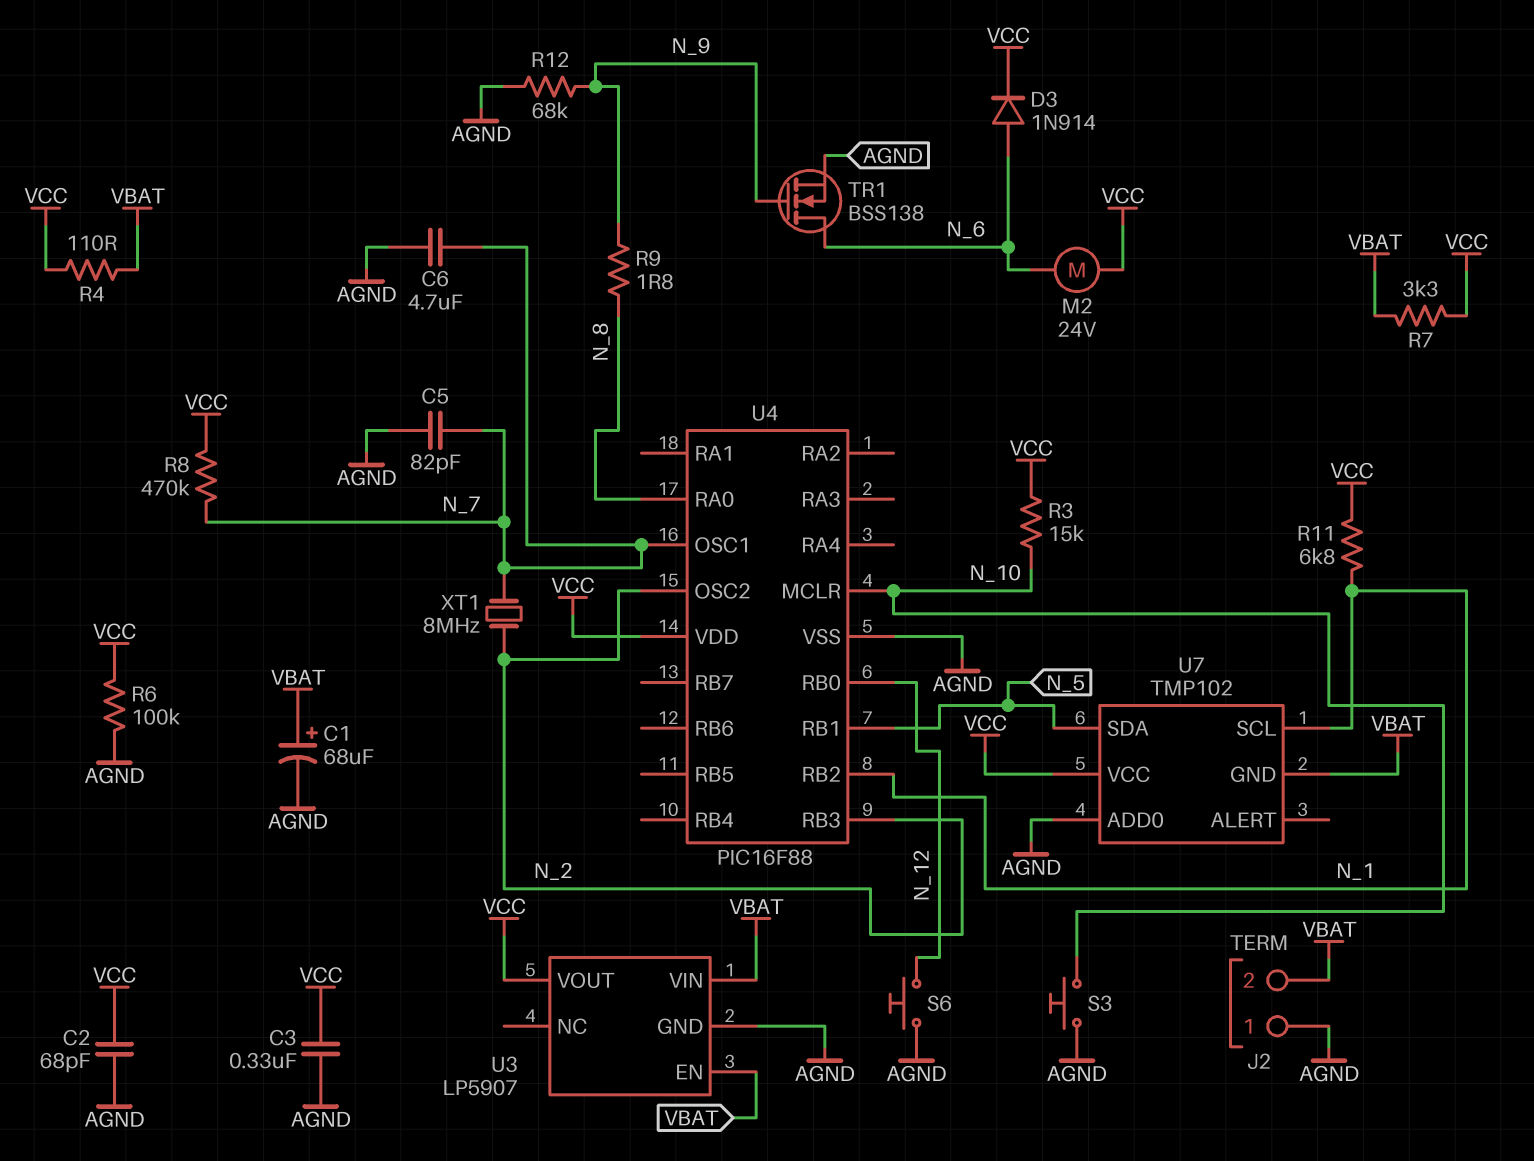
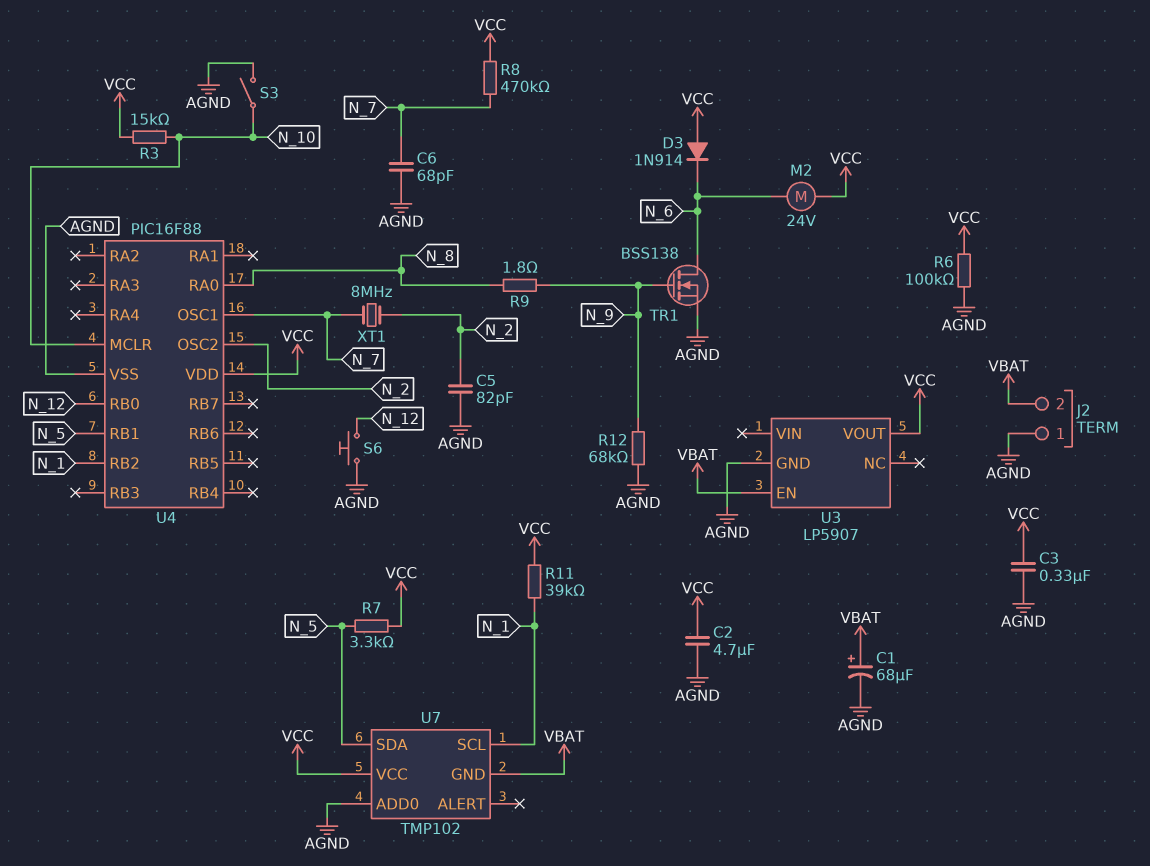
C2: 68pF (AGND, VCC) -> 4.7uF (AGND, VCC)
C5: 82pF (AGND, N_7) -> 82pF (AGND, N_2)
C6: 4.7uF (AGND, N_7) -> 68pF (AGND, N_7)
D3: diode 1N914 (A N_6, K VCC) -> diode 1N914 (A VCC, K N_6)
R4: 110 (VBAT, VCC) -> none
R7: 3.3k (VBAT, VCC) -> 3.3k (N_5, VCC)
R11: 6.8k (N_1, VCC) -> 39k (N_1, VCC)
S3: button (AGND, N_10) -> switch (AGND, N_10)
U3 pin VIN: VBAT -> none
U4 pin RB3: N_2 -> none

